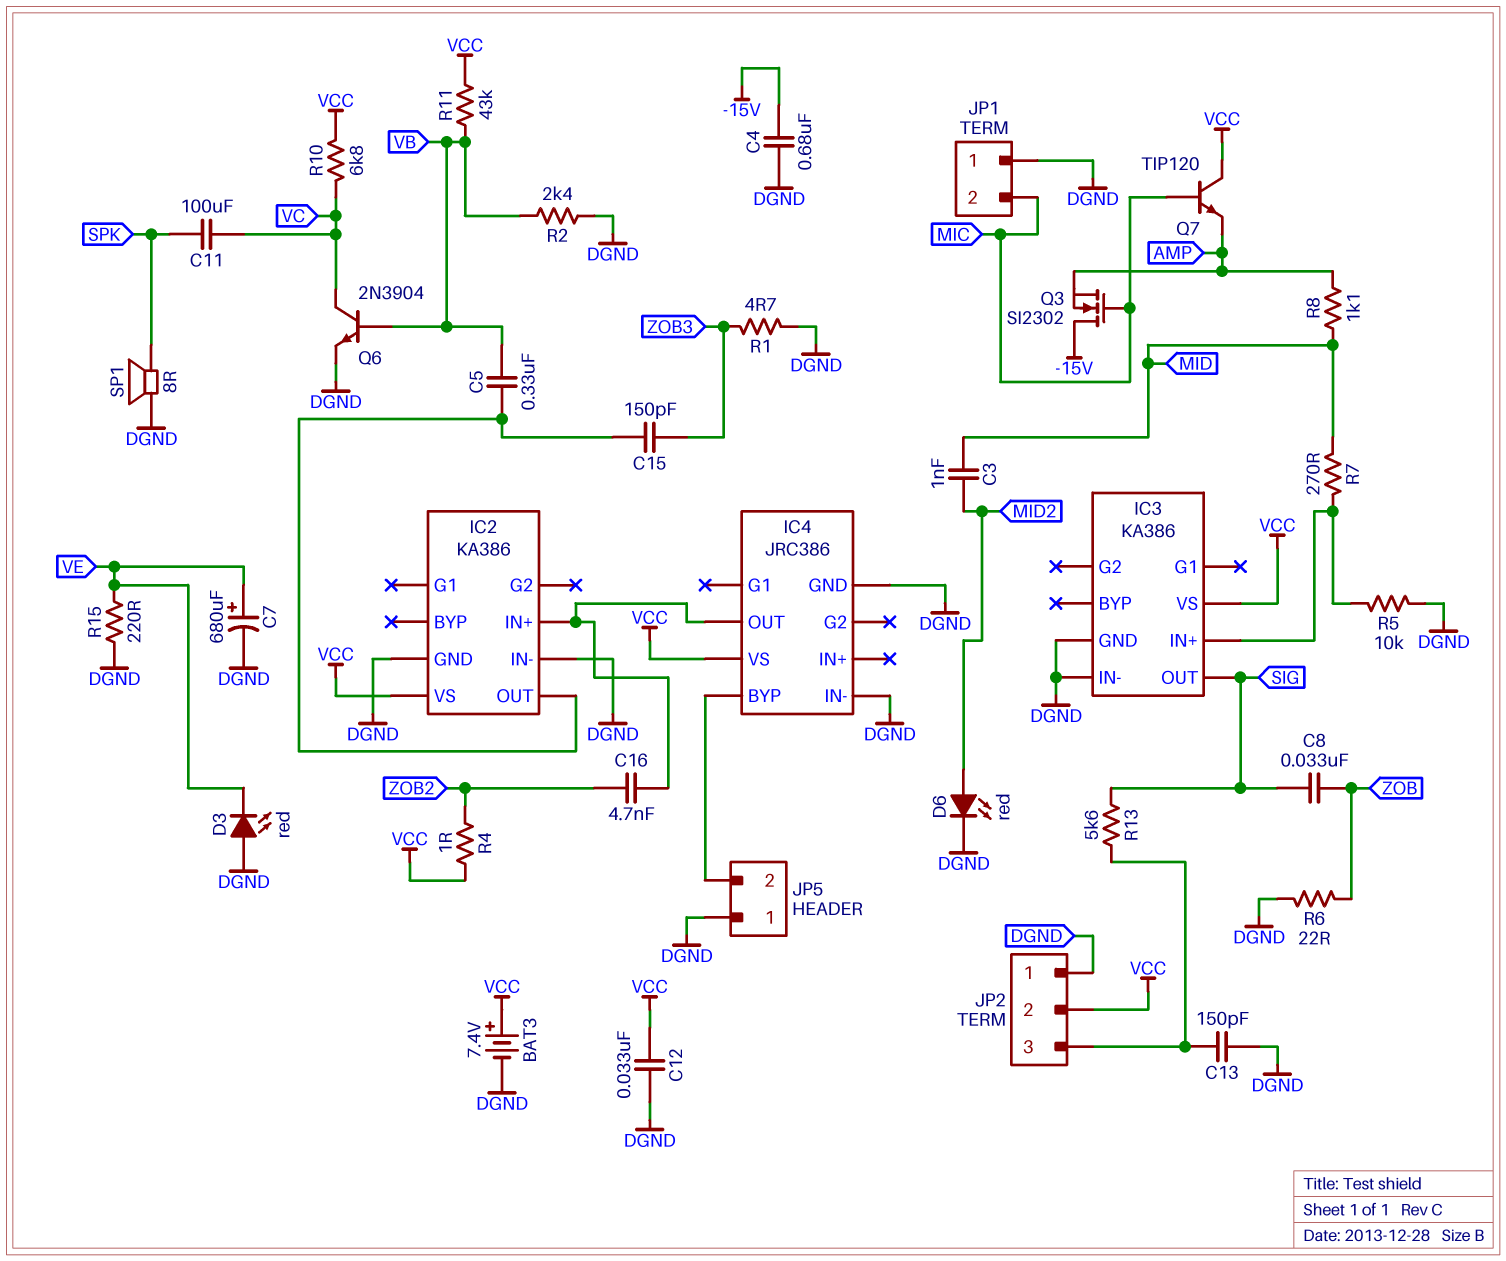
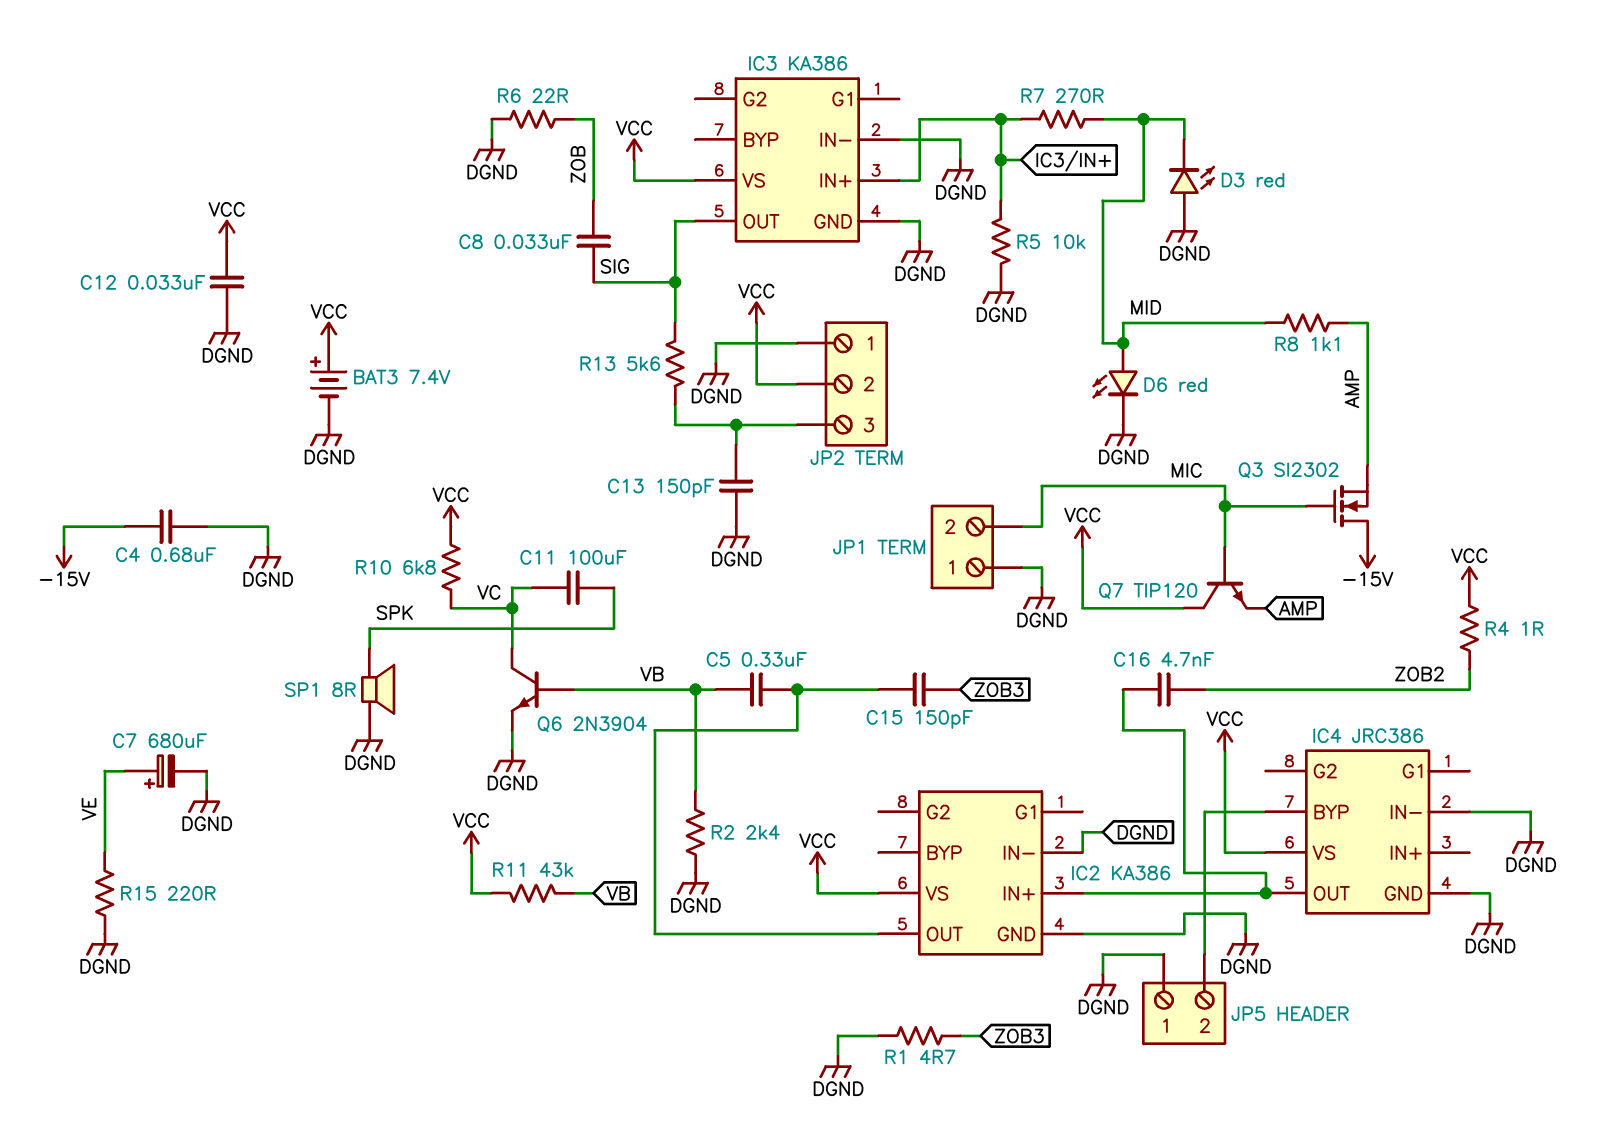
C3: 1nF (MID, MID2) -> none
D3: LED red (A DGND, K VE) -> LED red (A DGND, K MID)
D6: LED red (A MID2, K DGND) -> LED red (A MID, K DGND)

